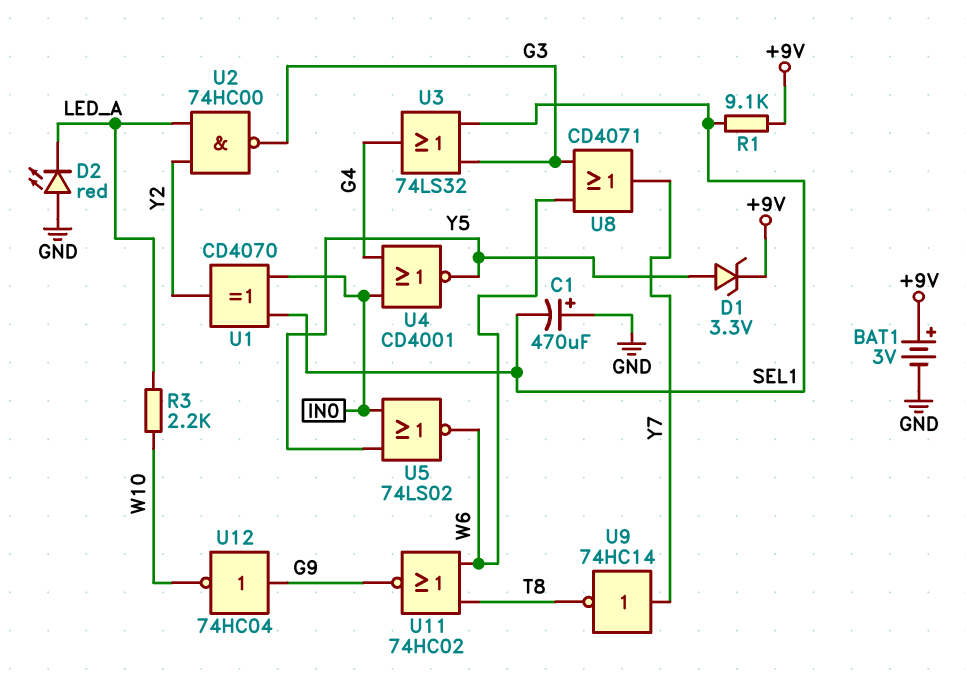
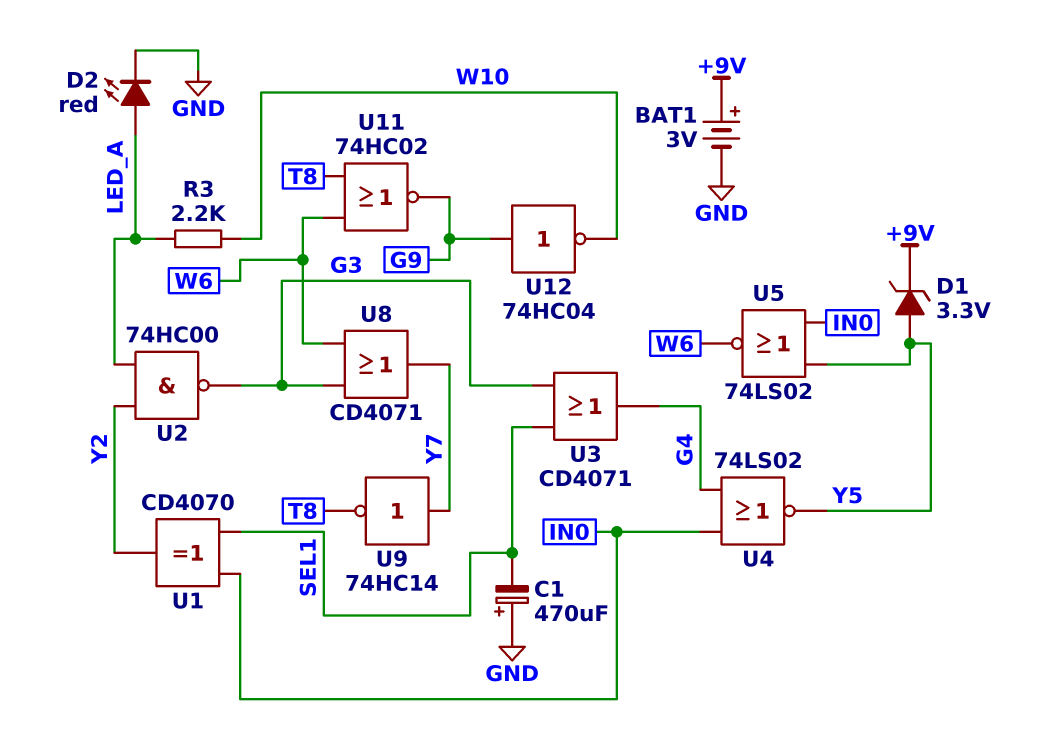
D2: LED red (A GND, K LED_A) -> LED red (A LED_A, K GND)
R1: 9.1k (+9V, SEL1) -> none
U3: OR 74LS32 (in G3, in SEL1, out G4) -> OR CD4071 (in G3, in SEL1, out G4)
U4: NOR CD4001 (in G4, in IN0, out Y5) -> NOR 74LS02 (in G4, in IN0, out Y5)

